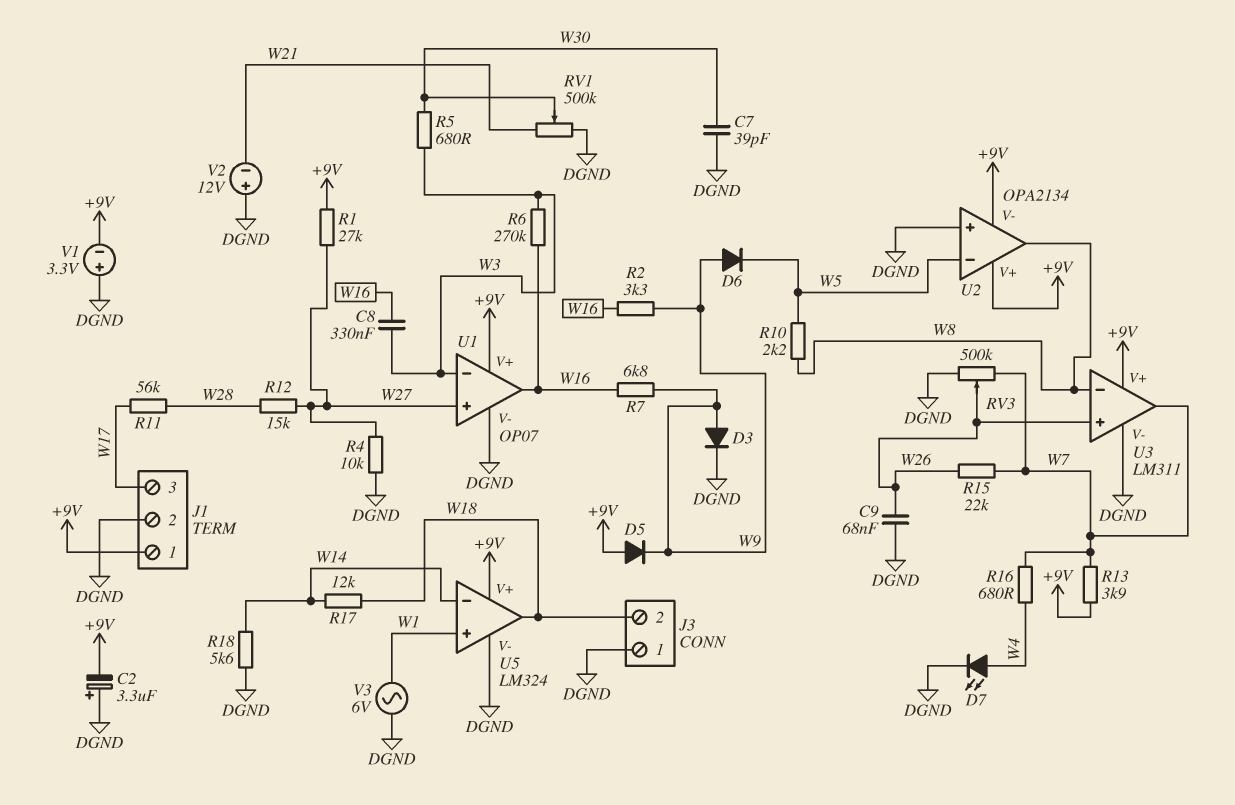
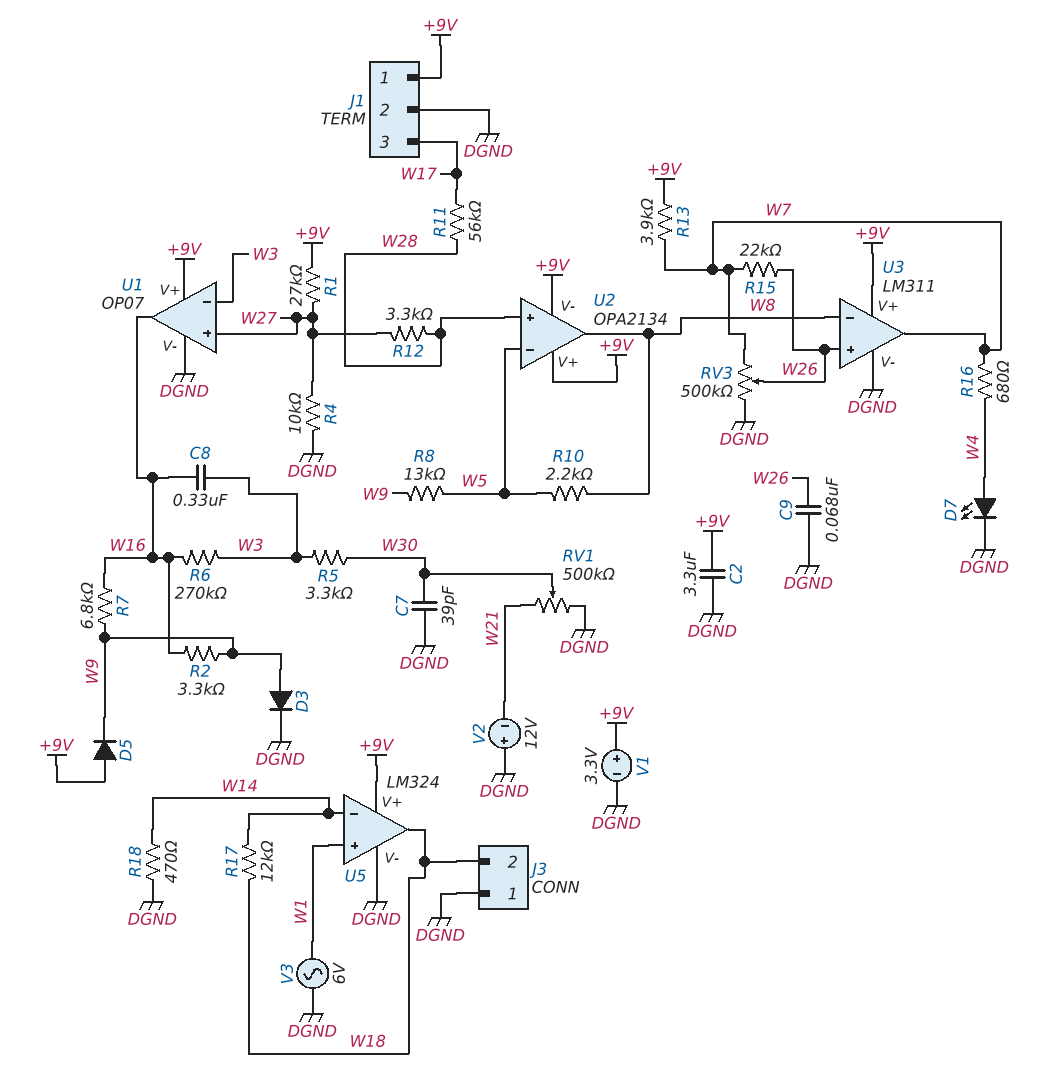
C2: 3.3uF (plus DGND, minus +9V) -> 3.3uF (+9V, DGND)
D6: diode (A W9, K W5) -> none
R5: 680 (W3, W30) -> 3.3k (W3, W30)
R8: none -> 13k (W5, W9)
R12: 15k (W27, W28) -> 3.3k (W27, W28)
R18: 5.6k (DGND, W14) -> 470 (DGND, W14)
U2 pin in+: DGND -> W28
V1: 3.3V (plus DGND, minus +9V) -> 3.3V (plus +9V, minus DGND)

